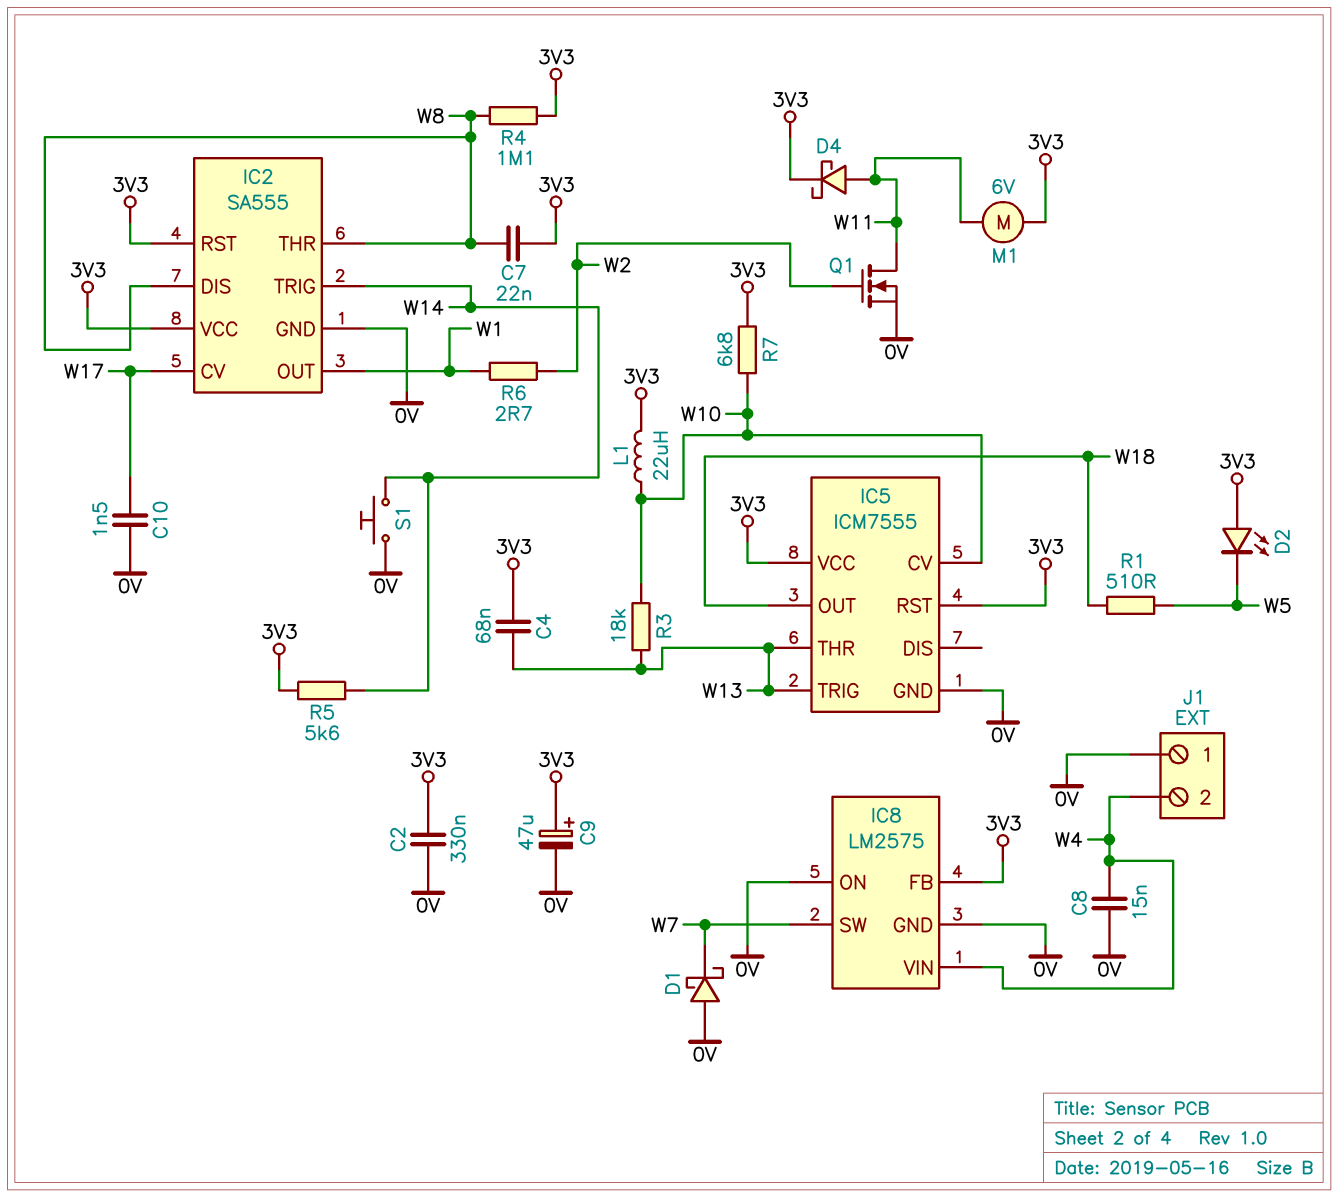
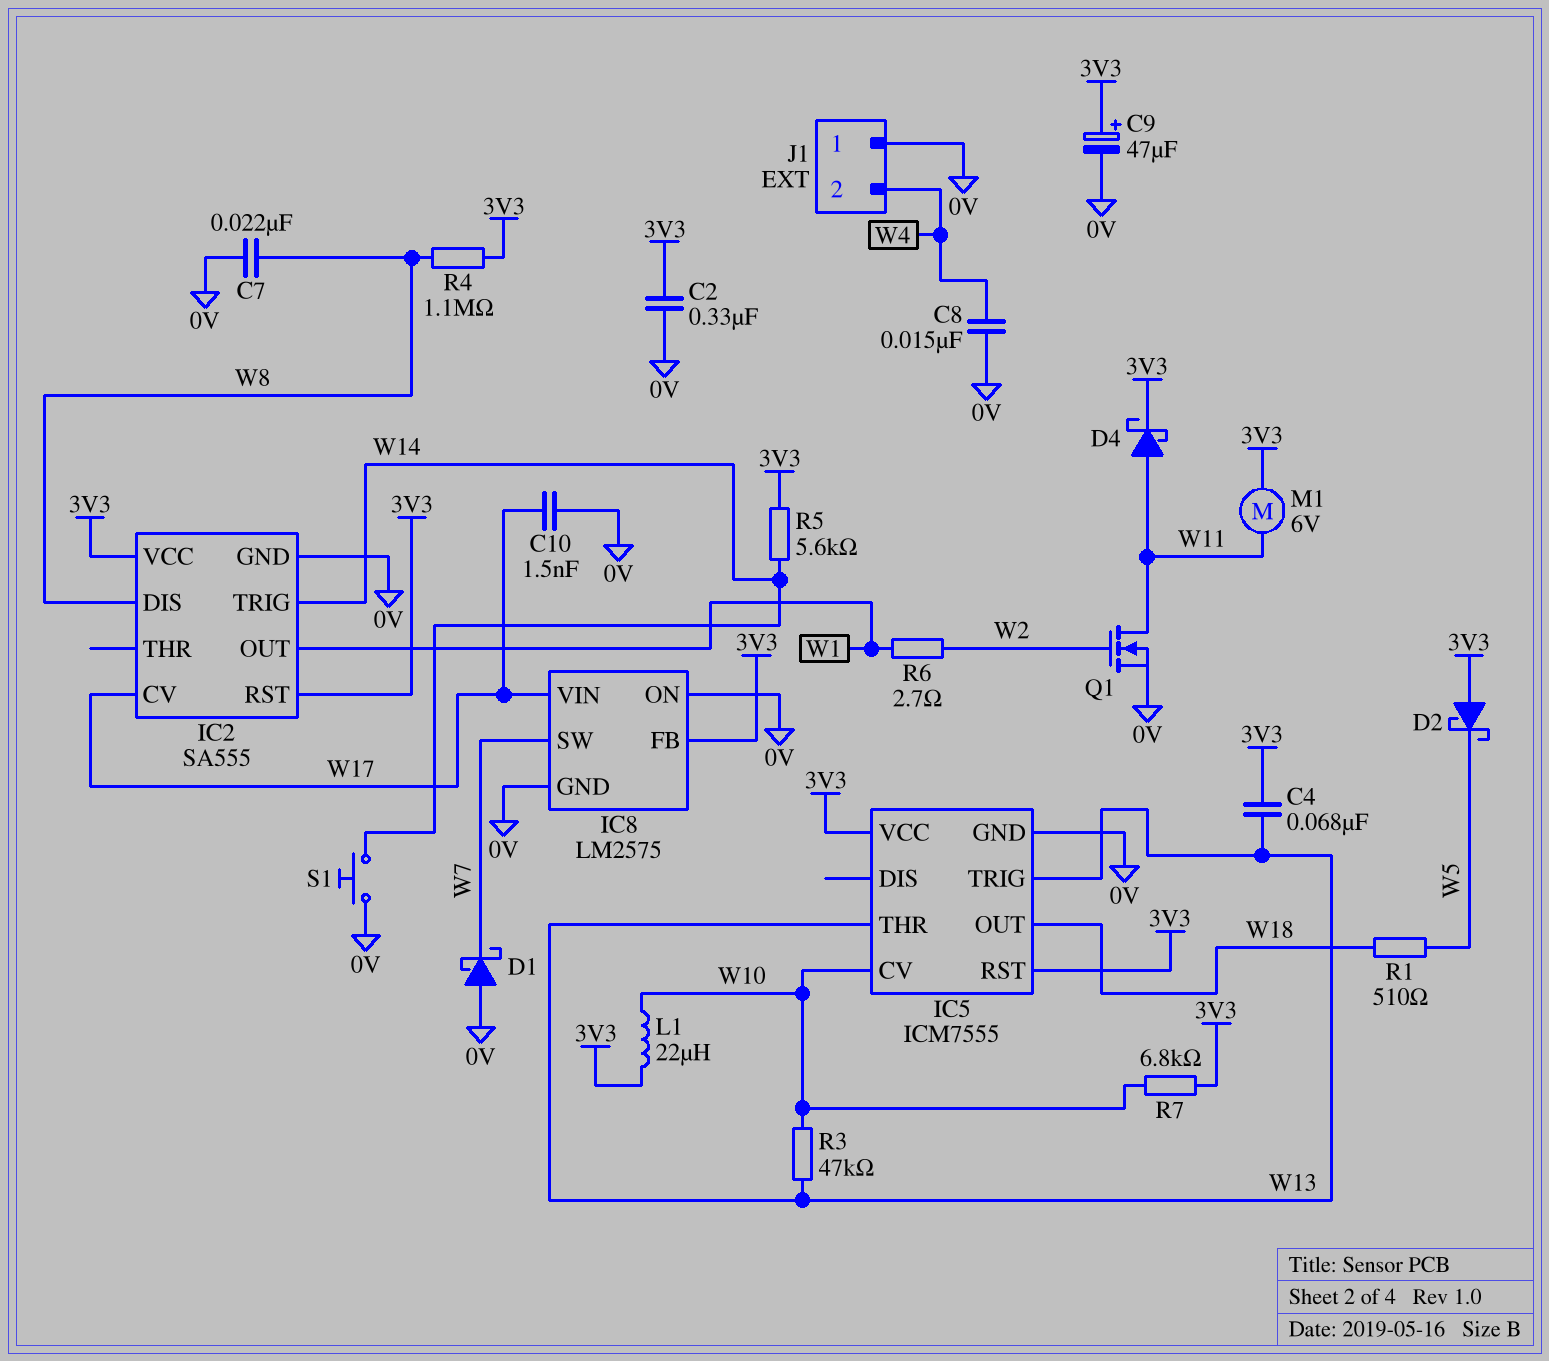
C7: 22nF (3V3, W8) -> 22nF (0V, W8)
D2: LED (A 3V3, K W5) -> schottky (A 3V3, K W5)
IC2 pin THR: W8 -> none
IC8 pin VIN: W4 -> W17
R3: 18k (W10, W13) -> 47k (W10, W13)

